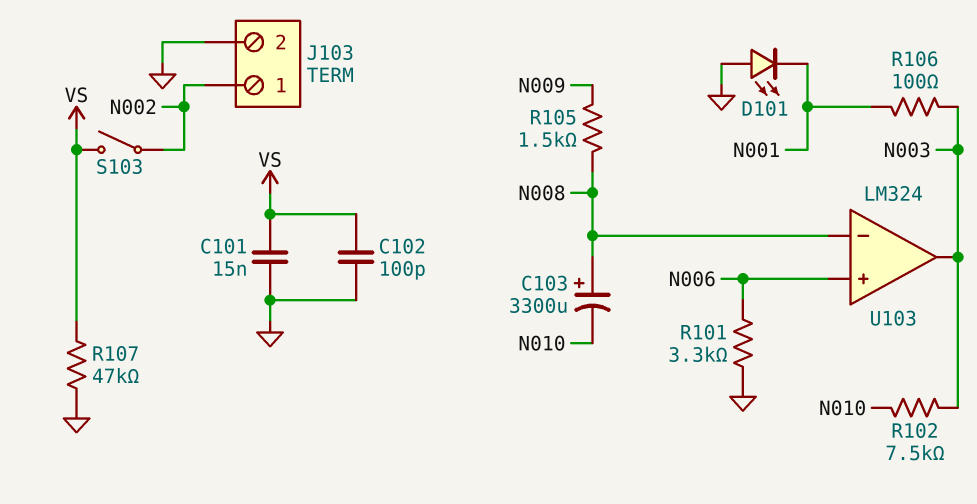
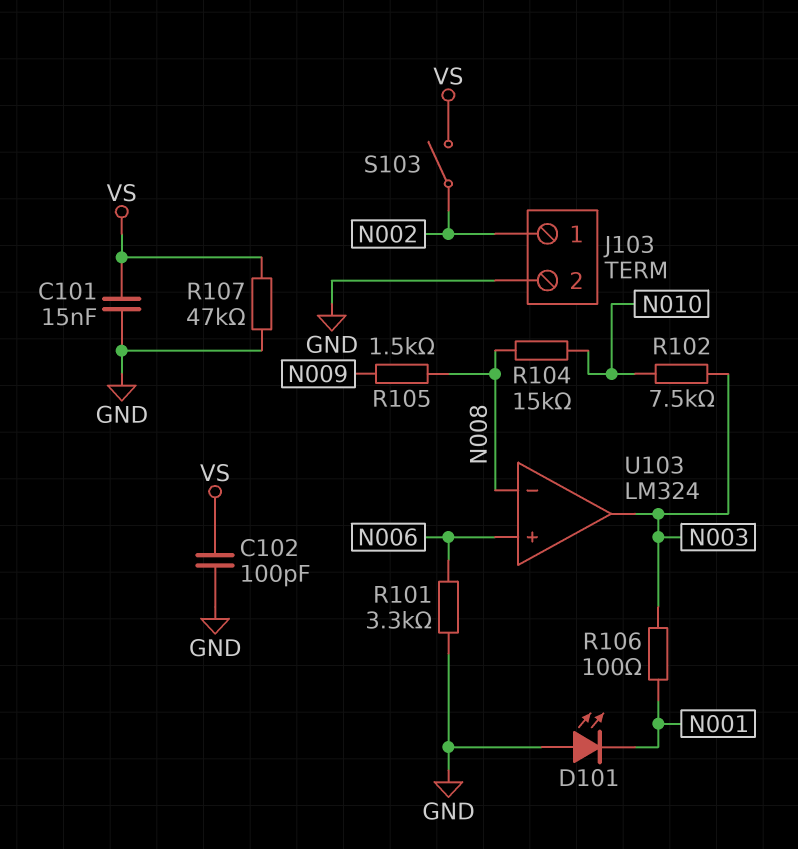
C103: 3300uF (plus N008, minus N010) -> none
R104: none -> 15k (N008, N010)

